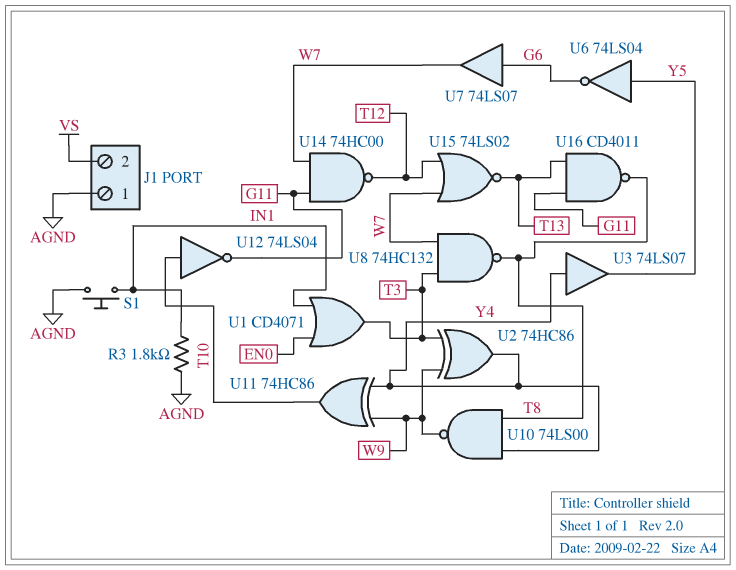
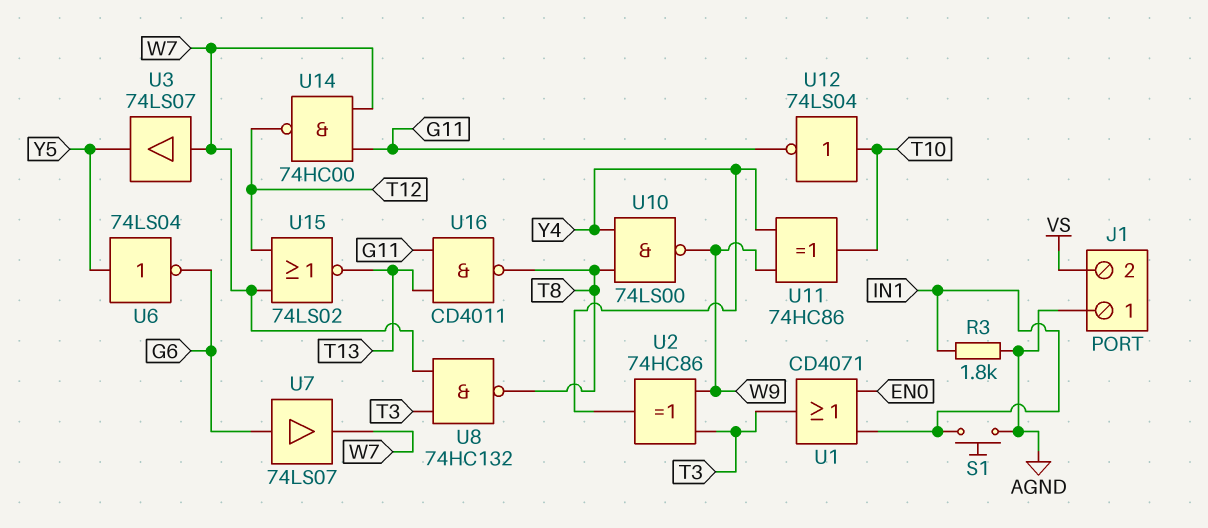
U3: buffer 74LS07 (in Y4, out Y5) -> buffer 74LS07 (in W7, out Y5)

